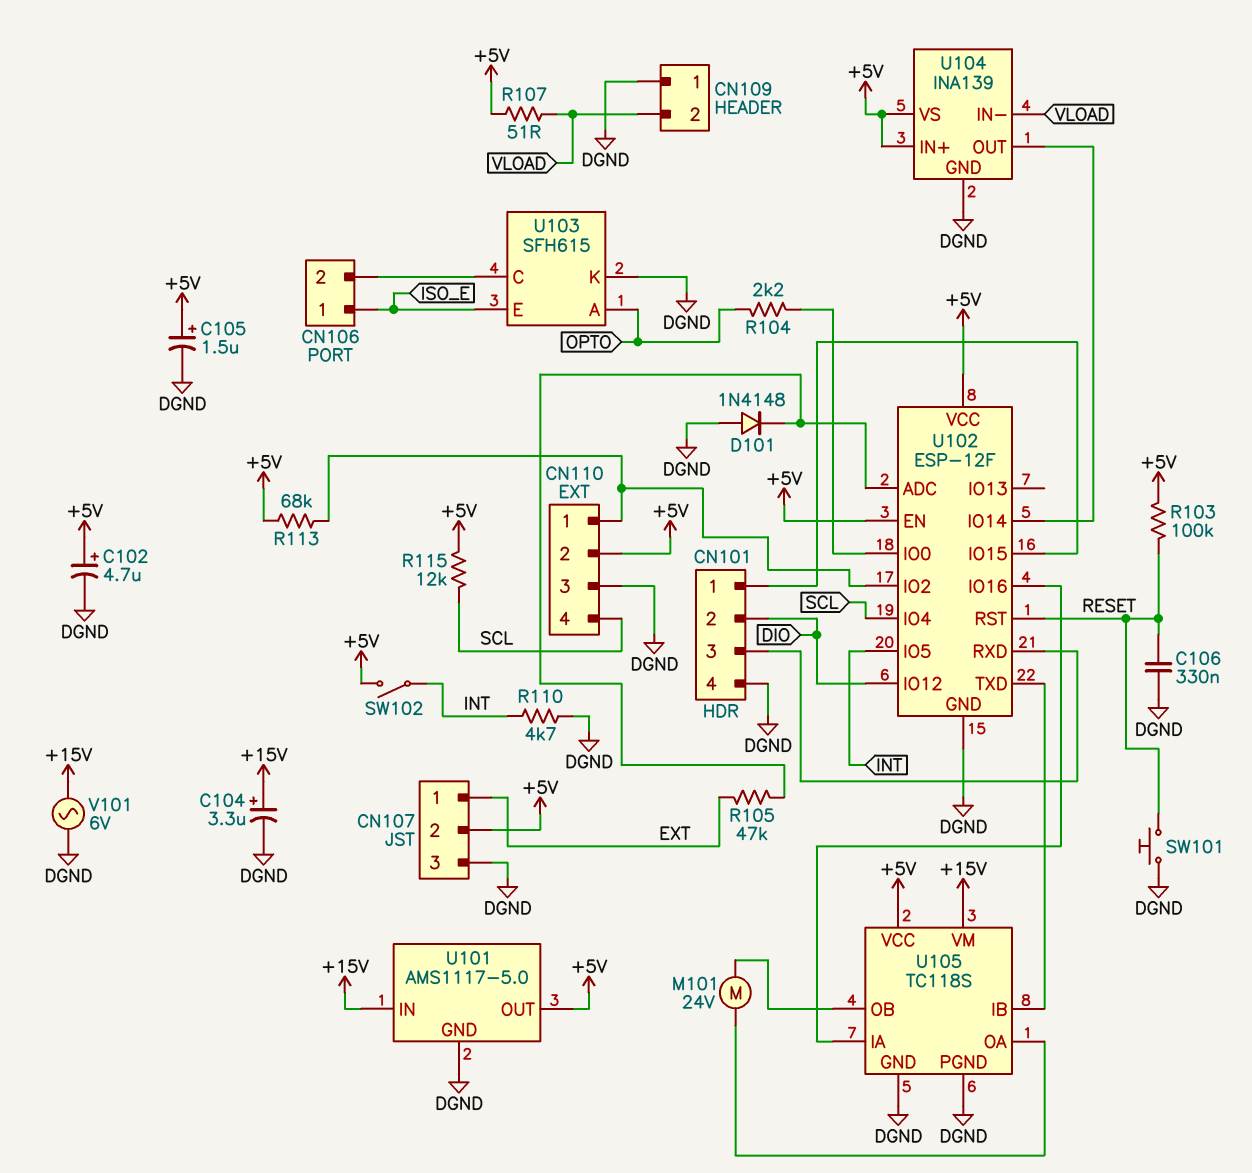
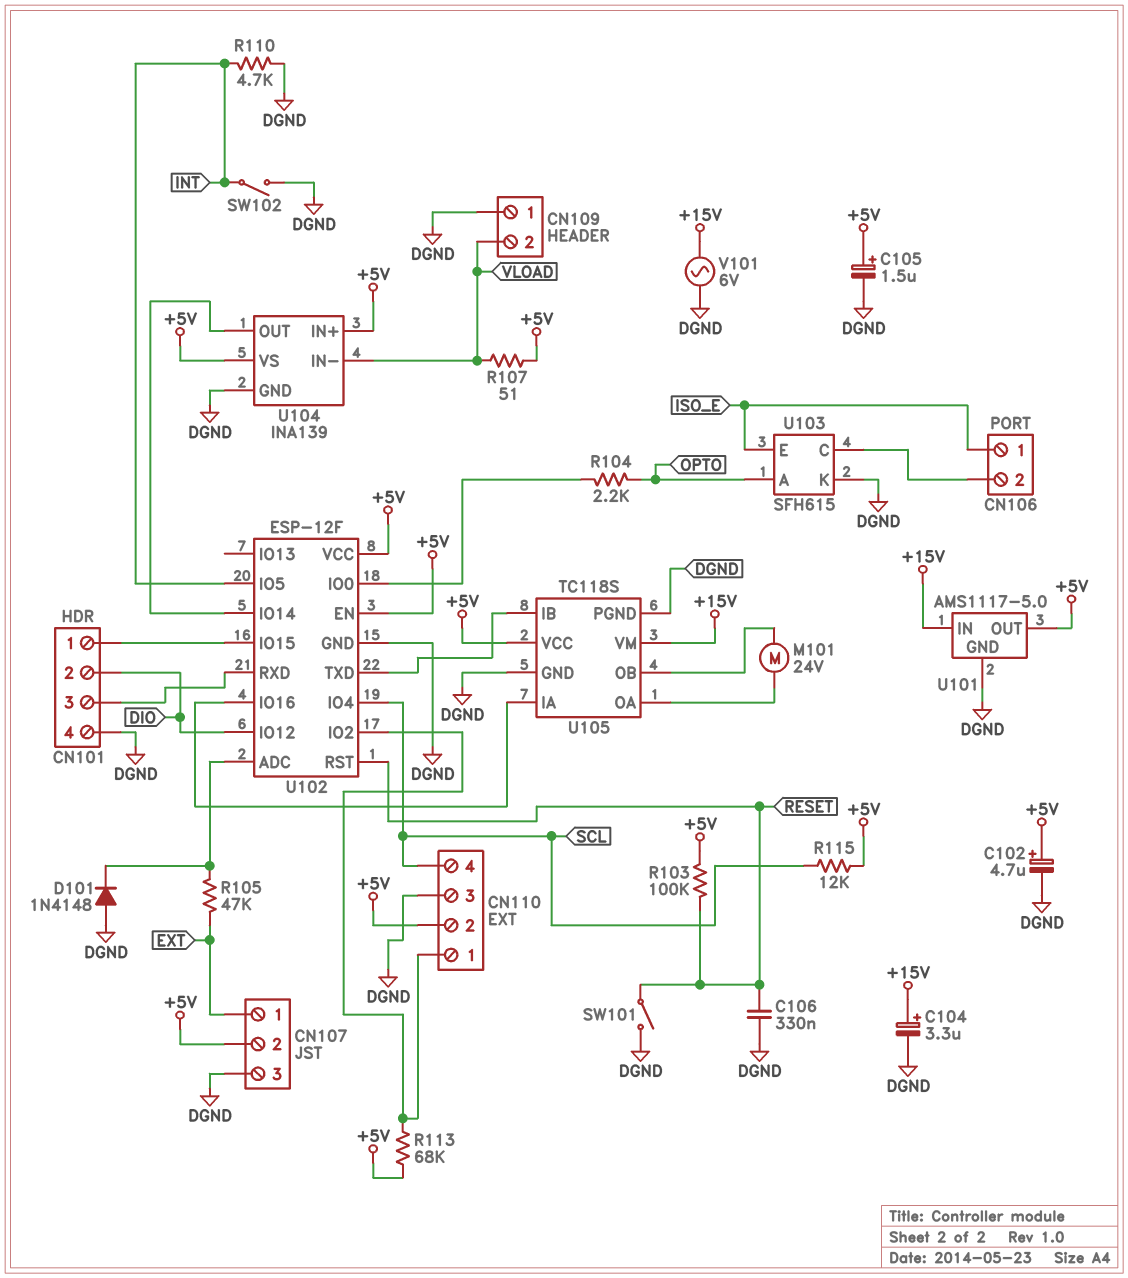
SW101: button (DGND, RESET) -> switch (DGND, RESET)
SW102: switch (+5V, INT) -> switch (DGND, INT)

